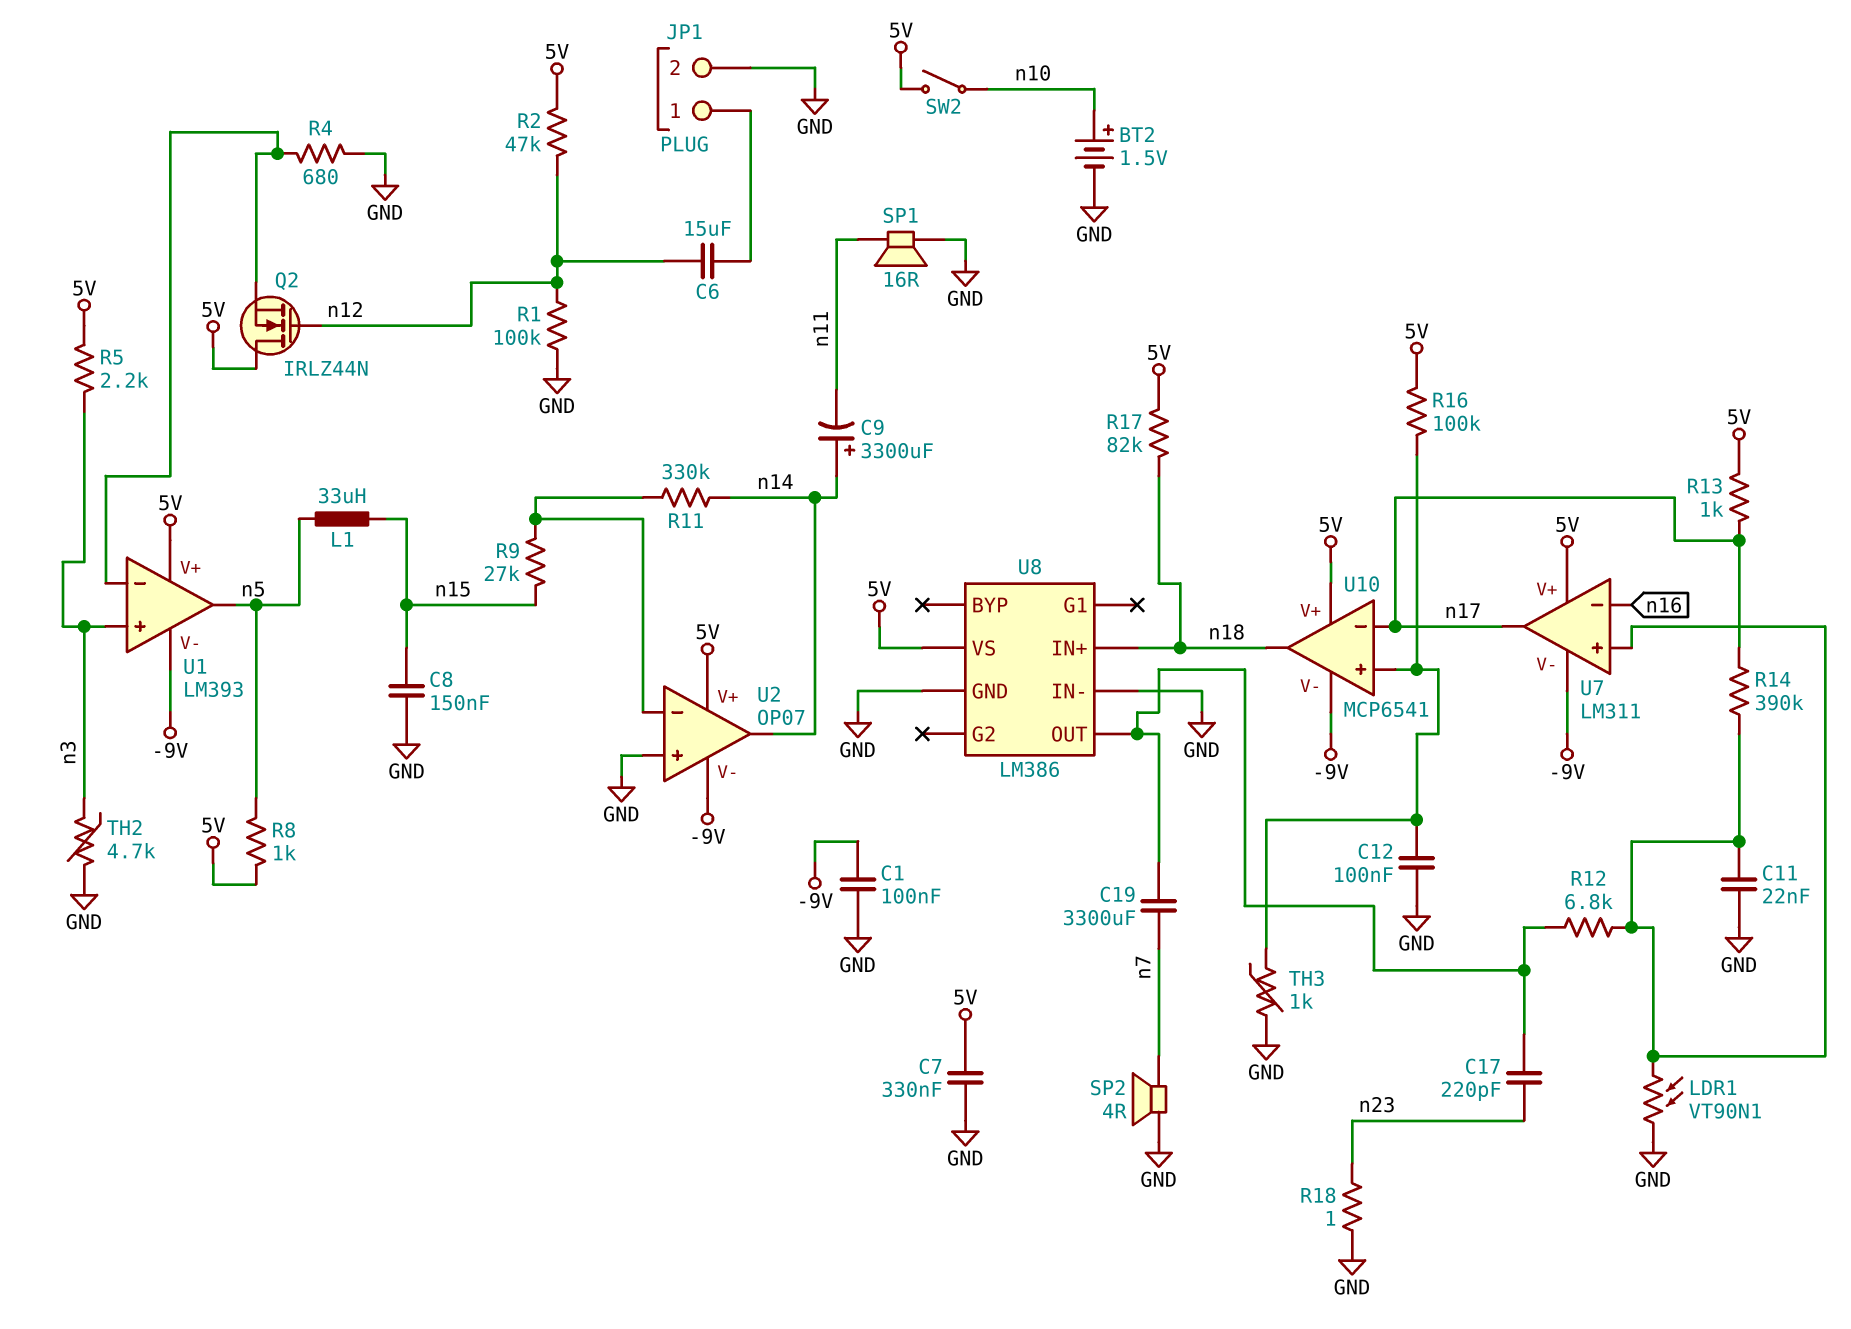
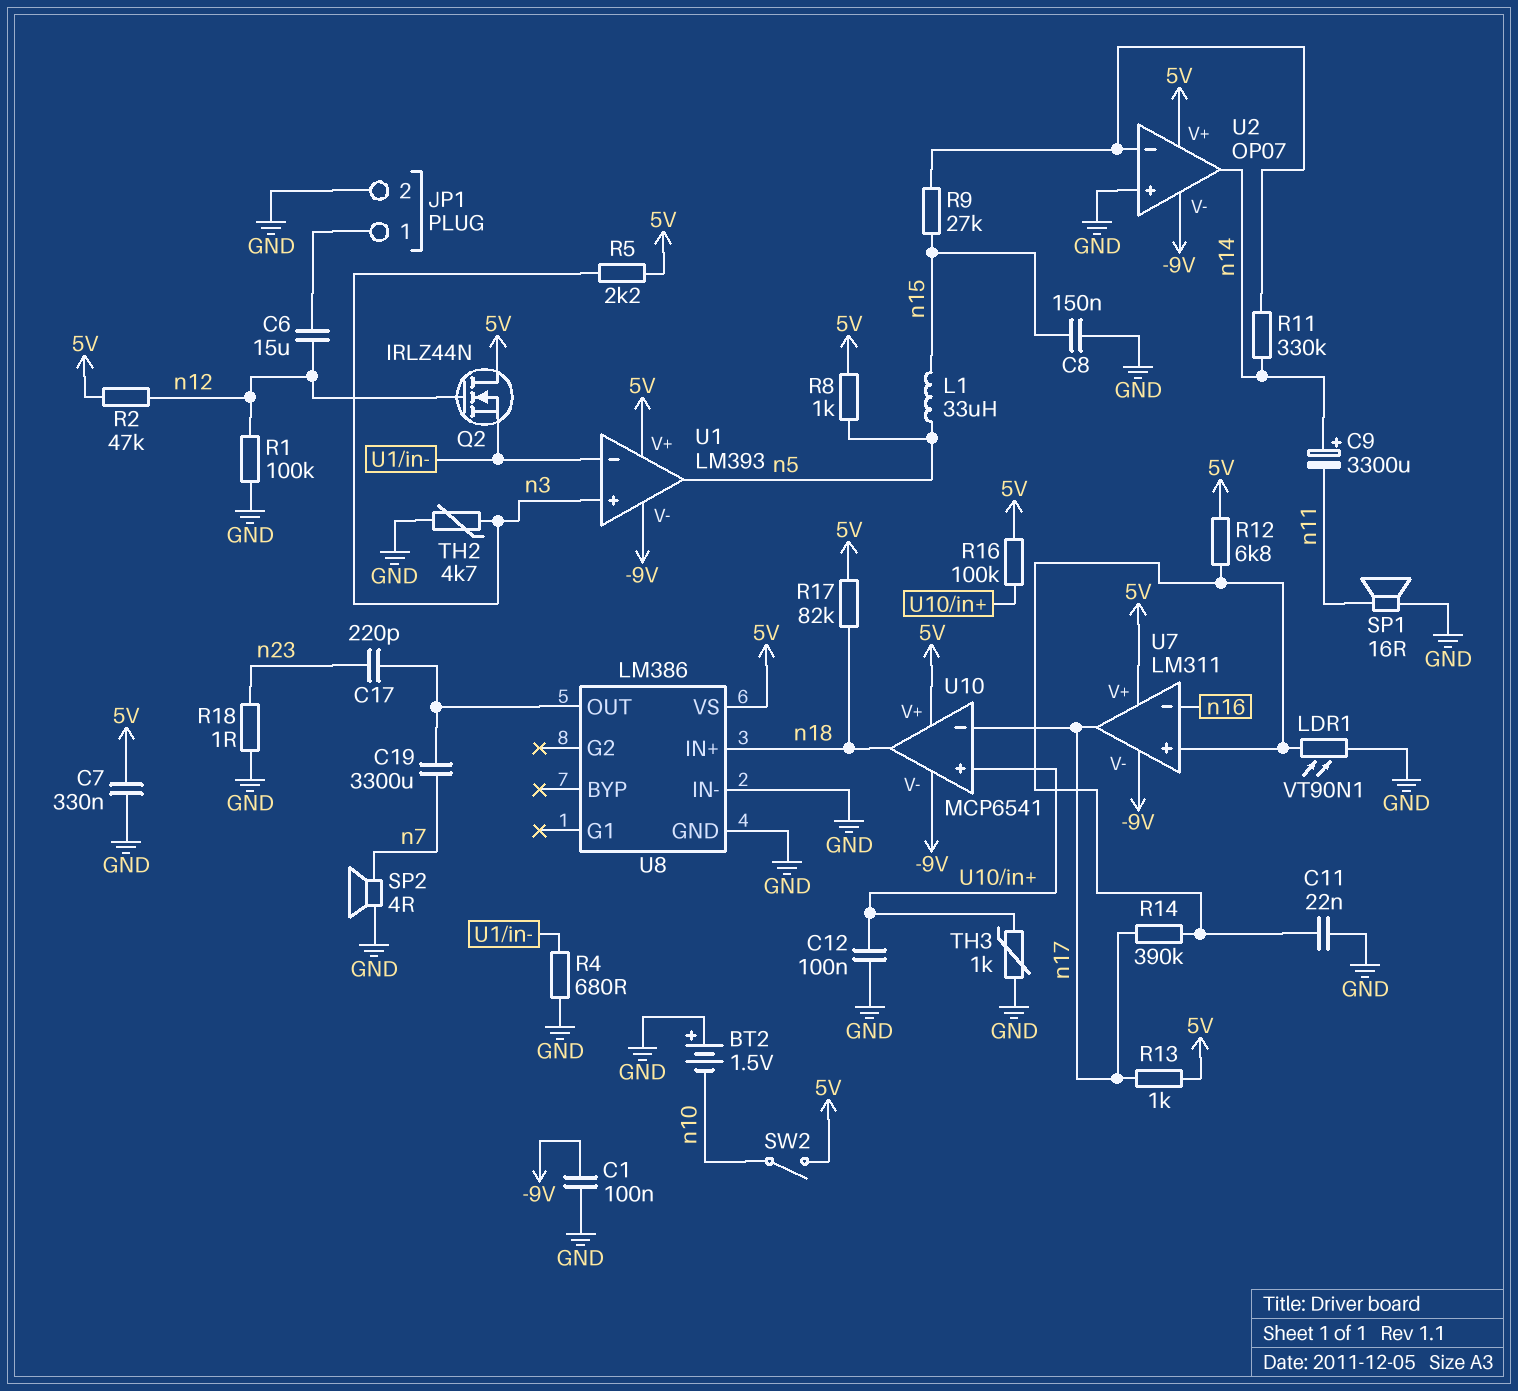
BT2: 1.5V (plus n10, minus GND) -> 1.5V (plus GND, minus n10)
R12: 6.8k (U7/in+, U8/OUT) -> 6.8k (5V, U7/in+)

